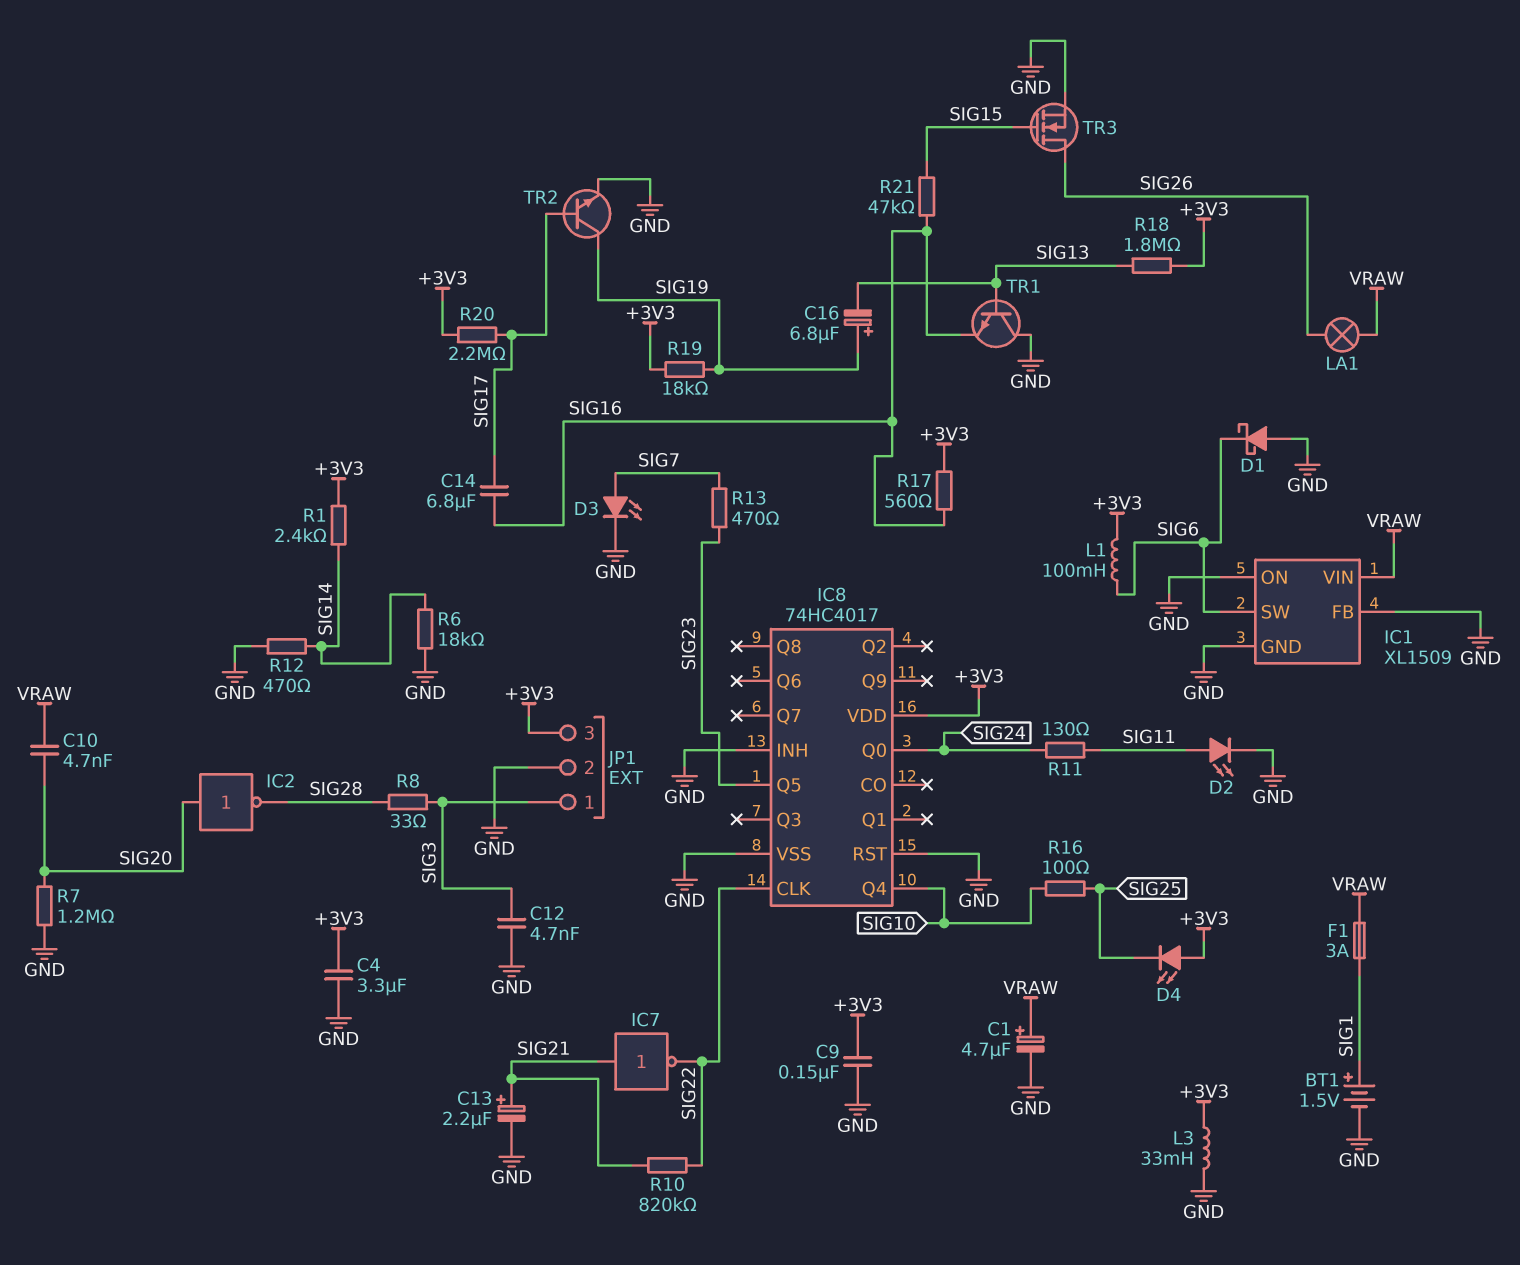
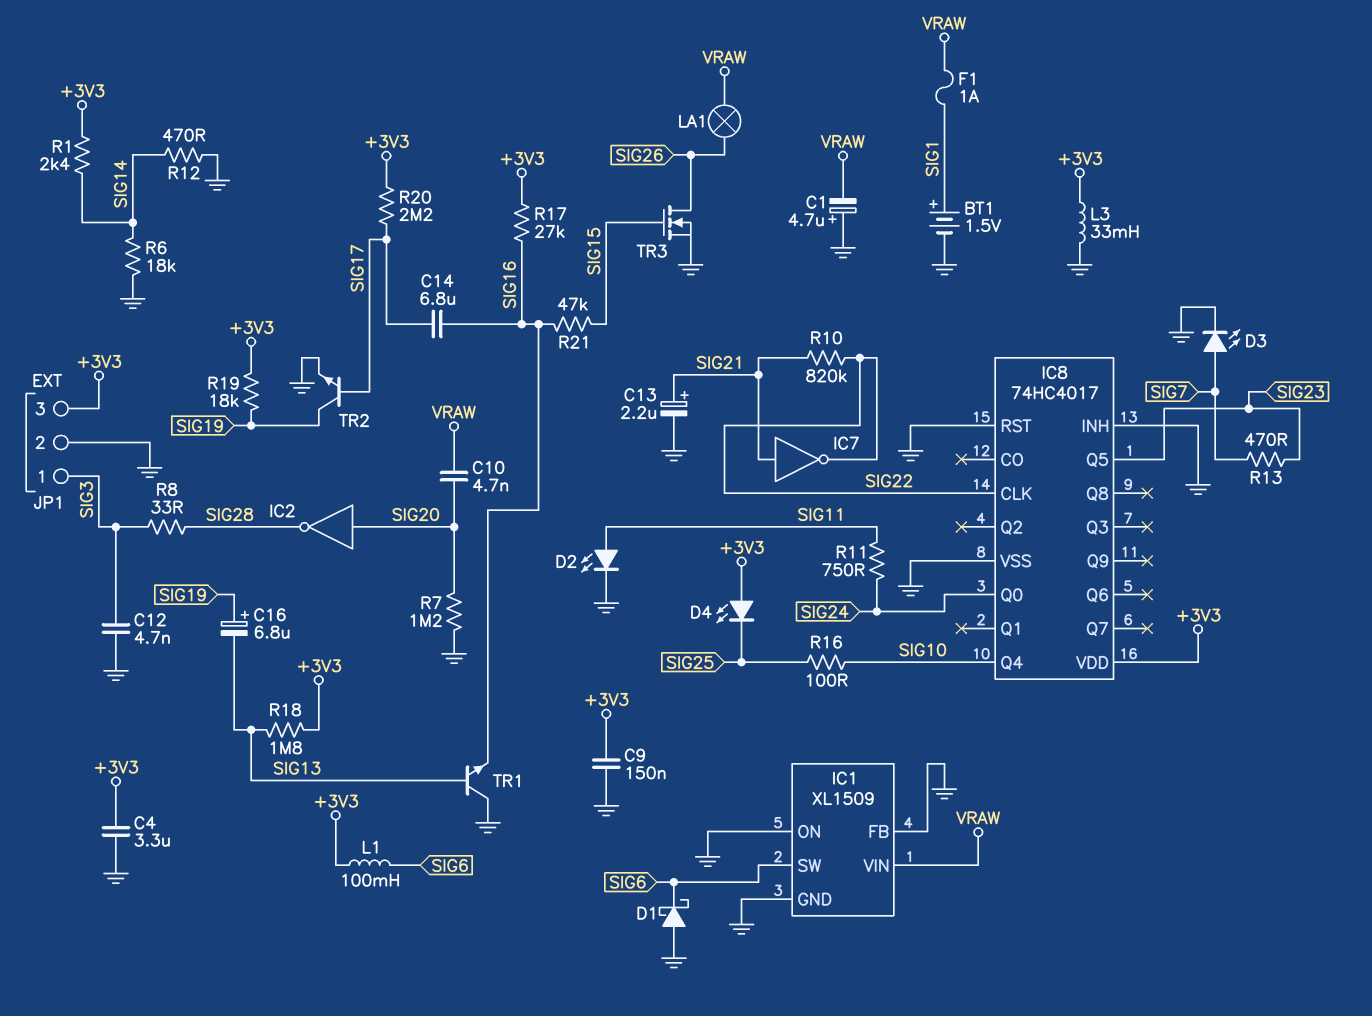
C1: 4.7uF (plus VRAW, minus GND) -> 4.7uF (plus GND, minus VRAW)
F1: 3A (SIG1, VRAW) -> 1A (SIG1, VRAW)
R11: 130 (SIG11, SIG24) -> 750 (SIG11, SIG24)
R17: 560 (+3V3, SIG16) -> 27k (+3V3, SIG16)

